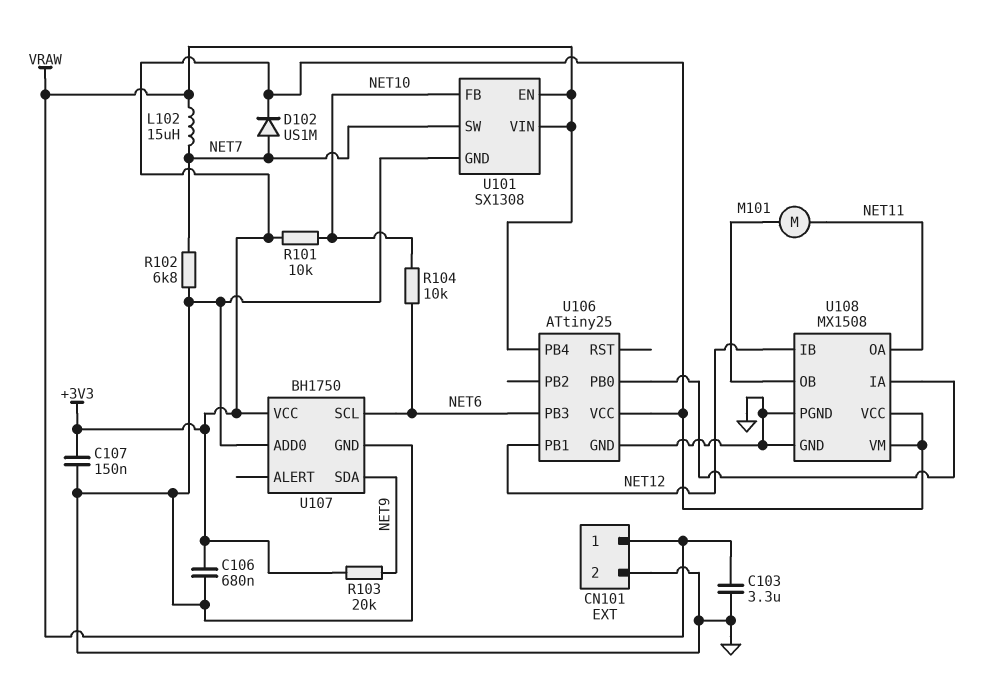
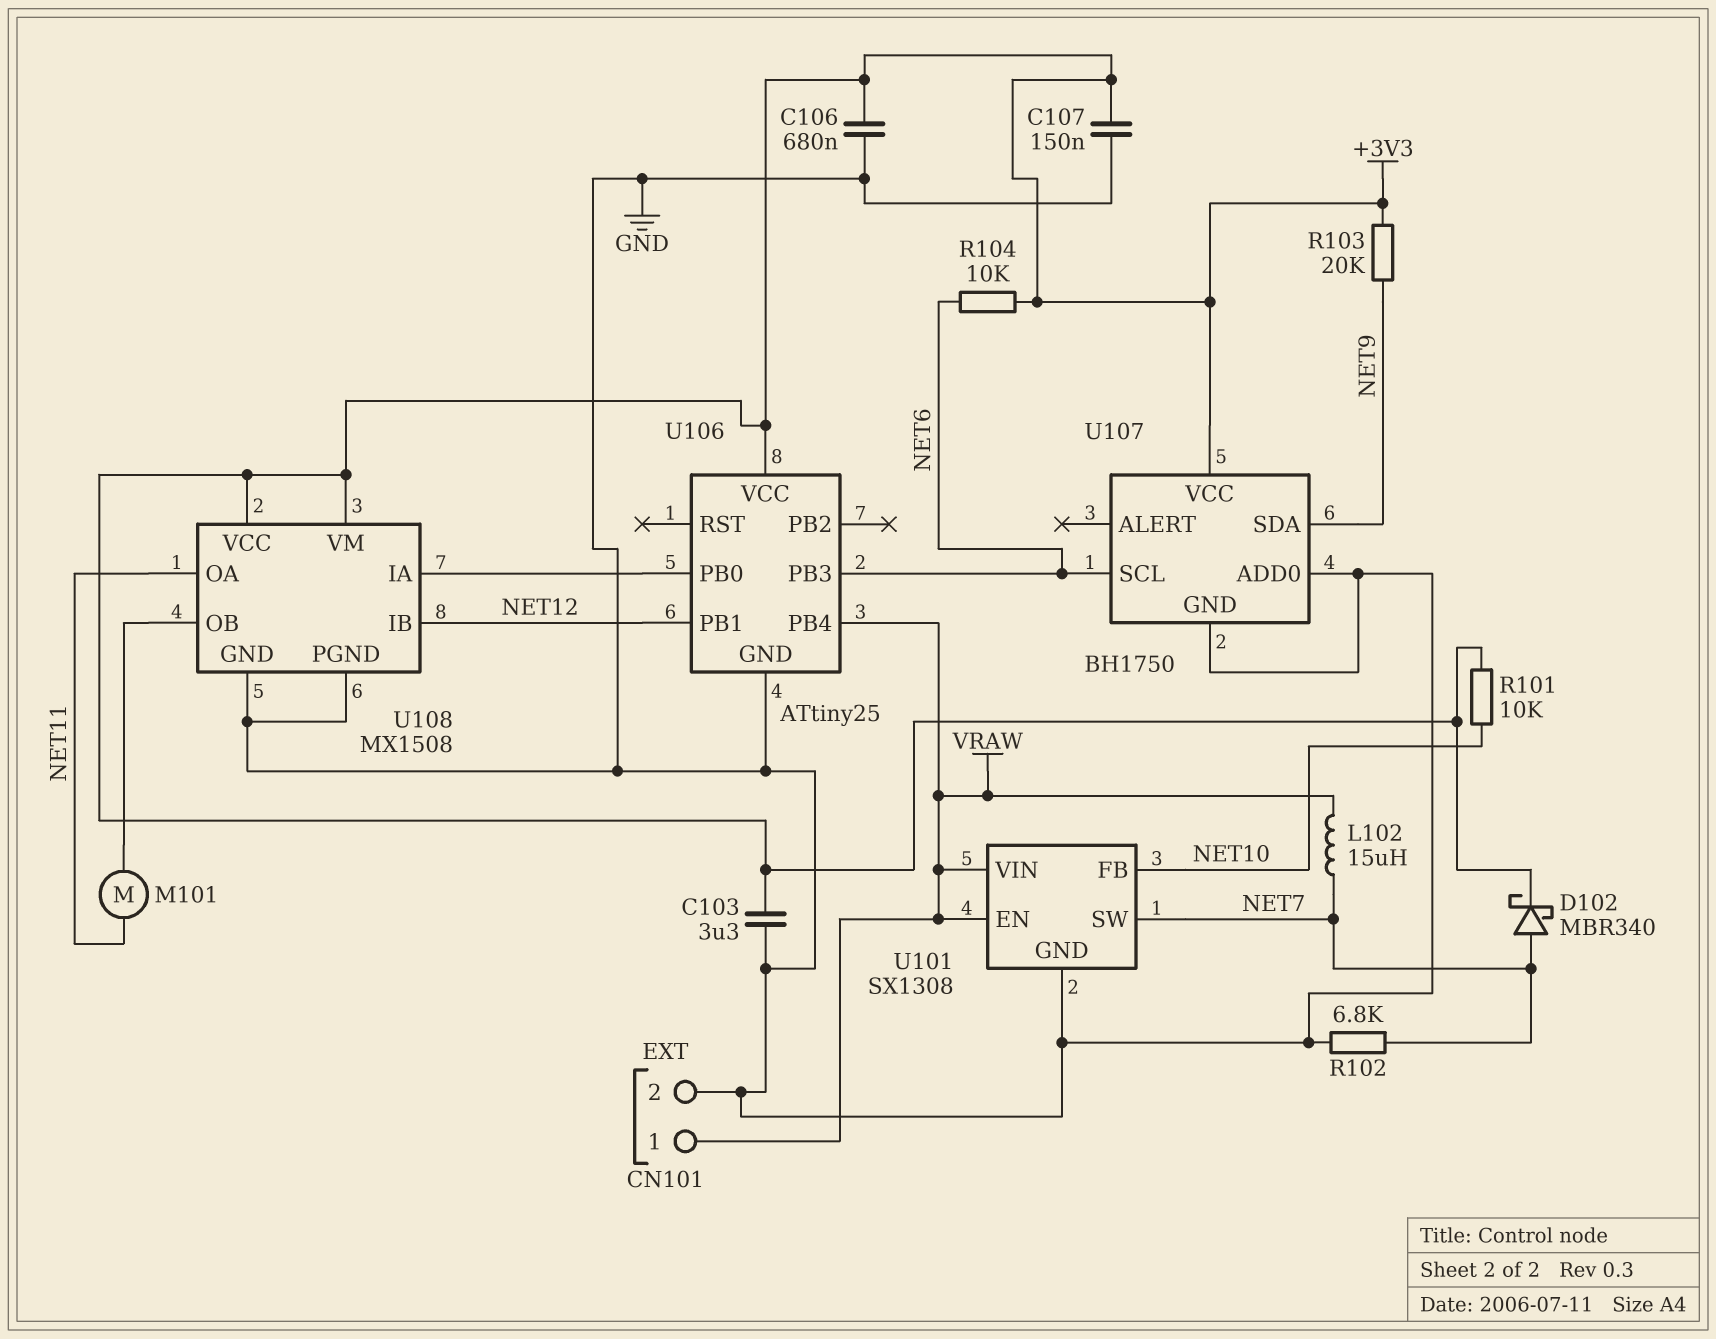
C103: 3.3uF (GND, VRAW) -> 3.3uF (+3V3, GND)
D102: diode US1M (A NET7, K +3V3) -> schottky MBR340 (A NET7, K +3V3)
R104: 10k (NET6, NET10) -> 10k (+3V3, NET6)

